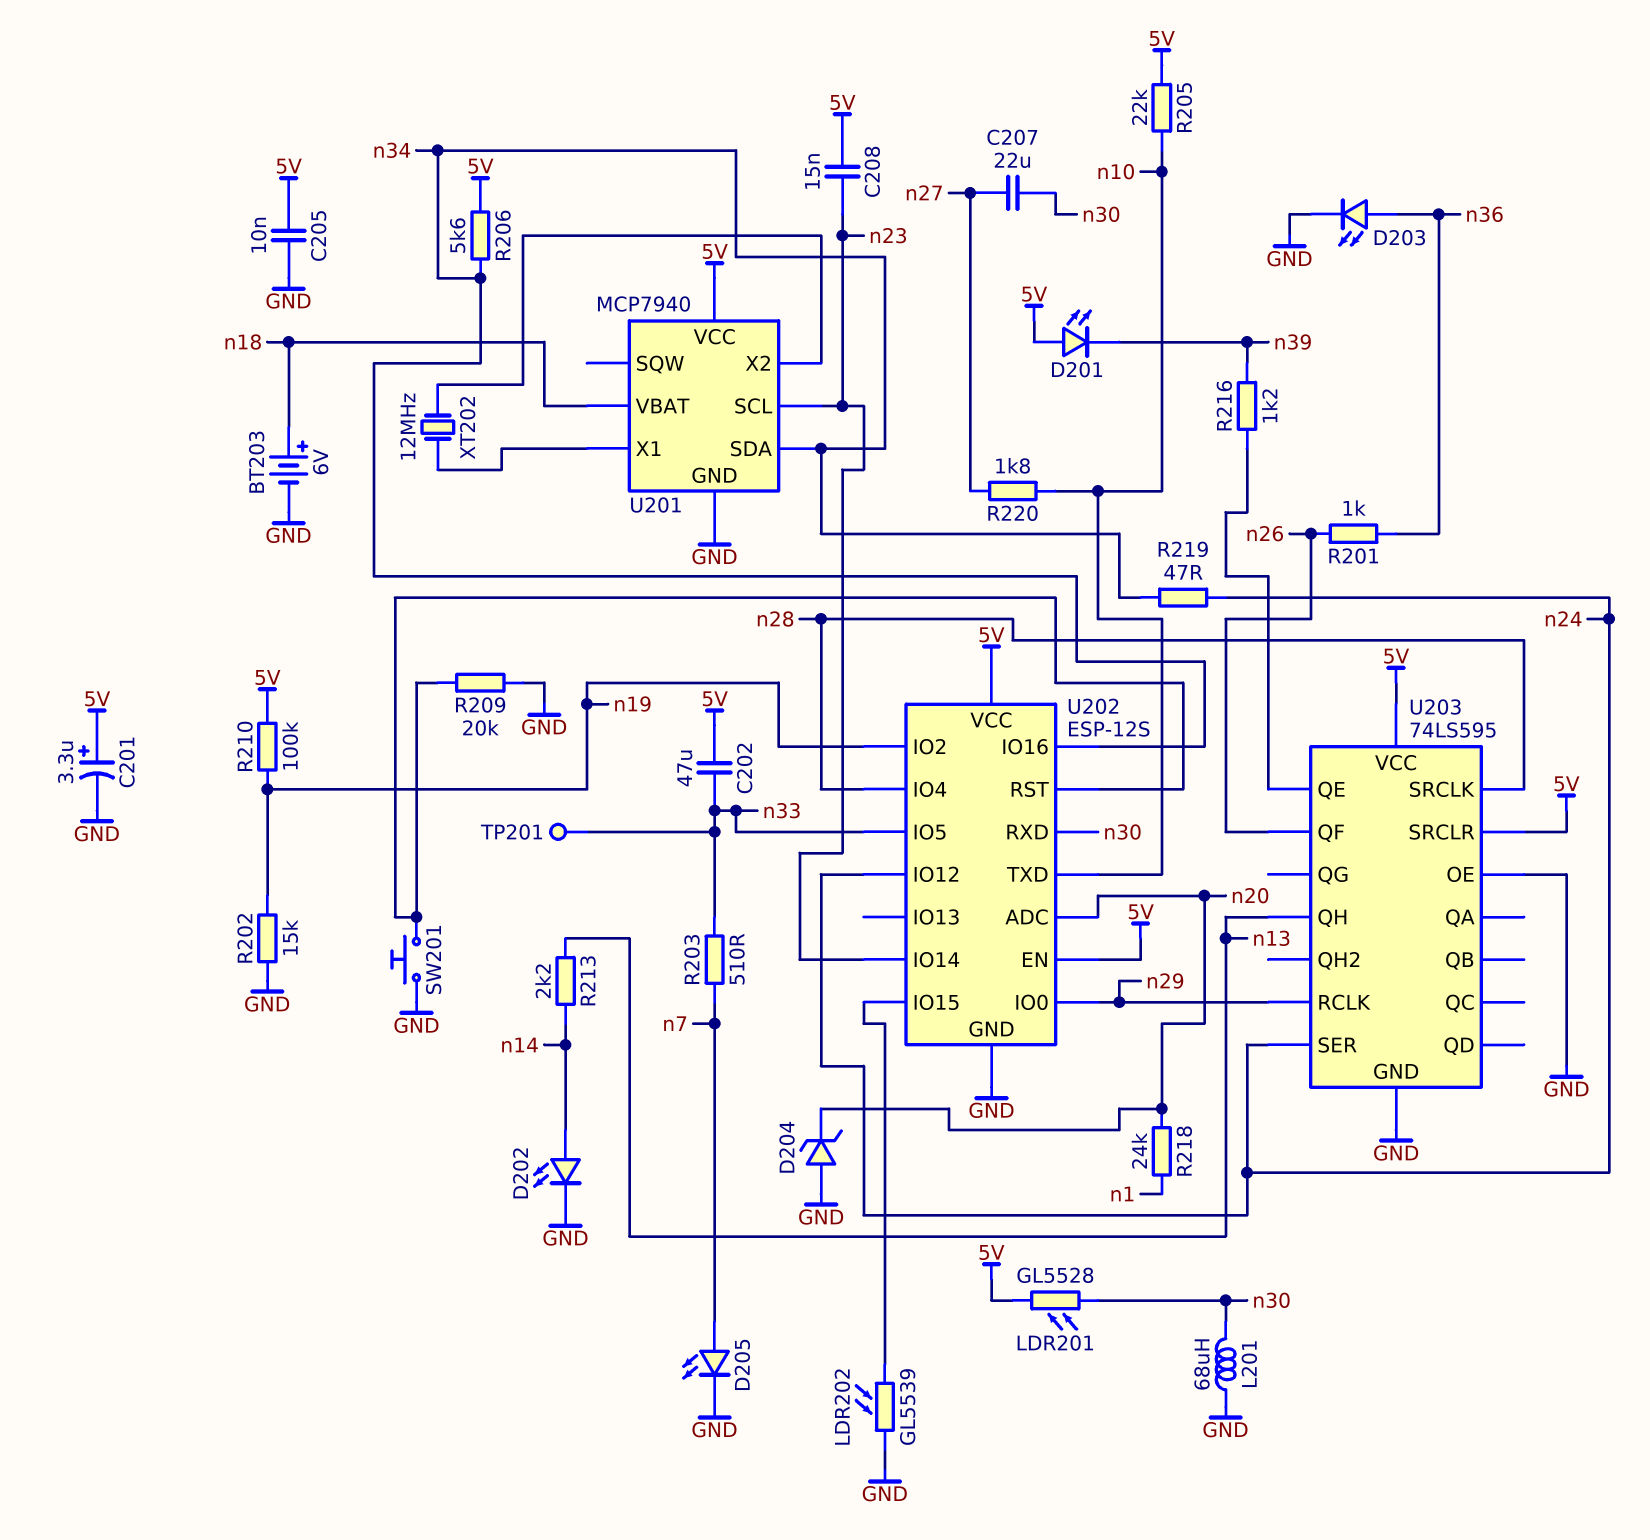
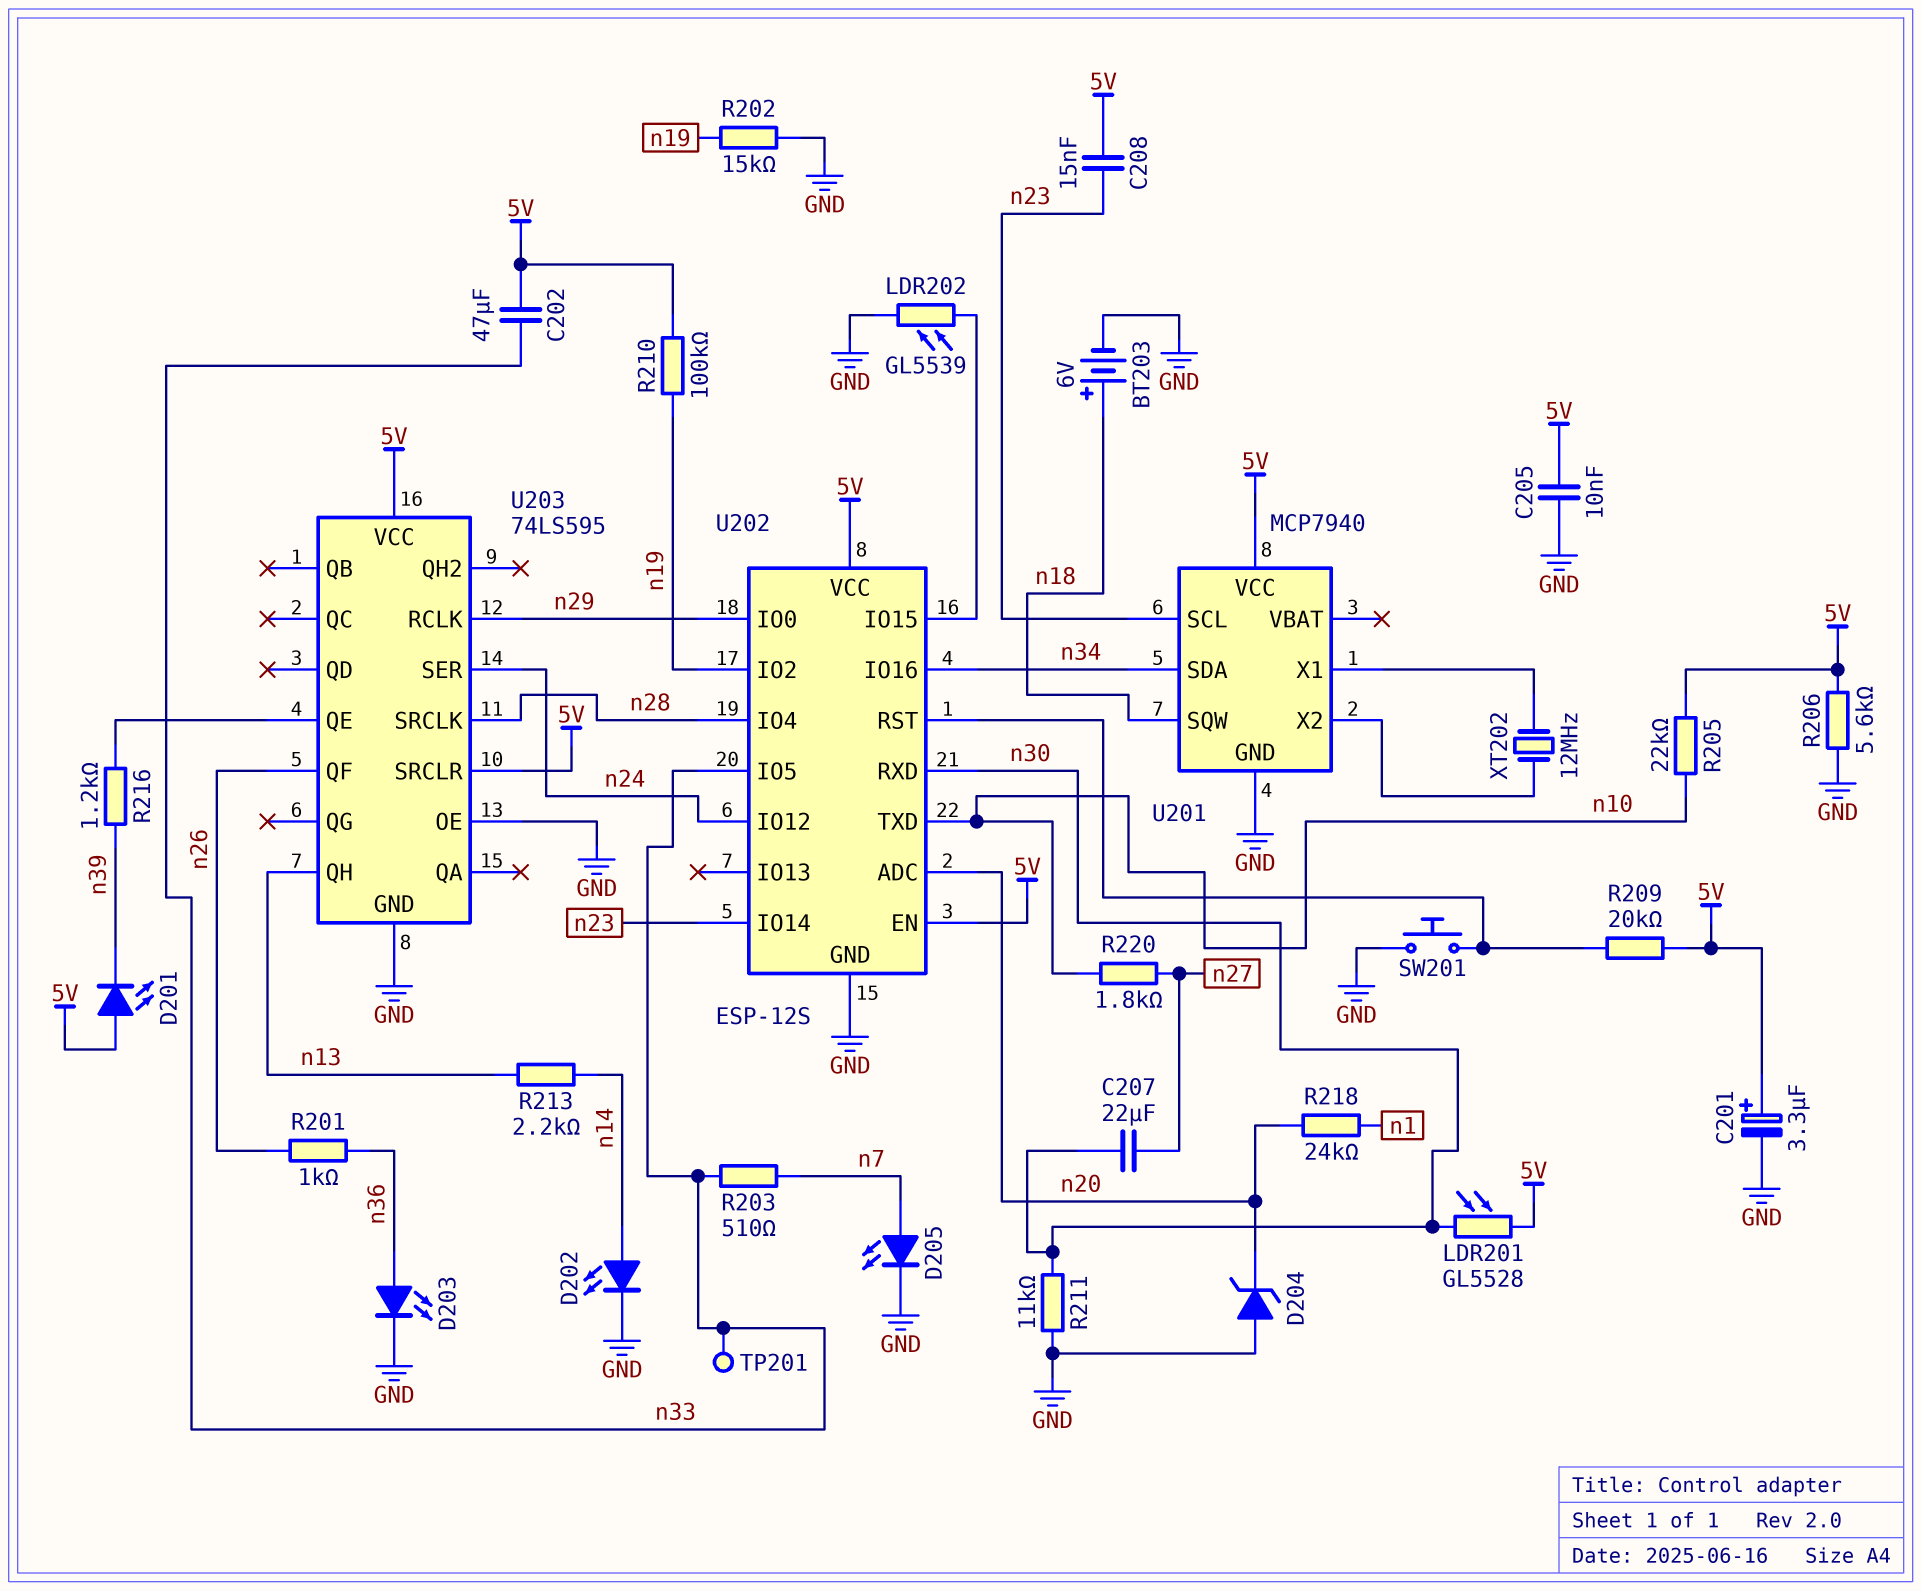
L201: 68uH (GND, n30) -> none
R206: 5.6k (5V, n34) -> 5.6k (5V, GND)
R209: 20k (GND, U202/RST) -> 20k (5V, U202/RST)
R211: none -> 11k (GND, n30)
R219: 47 (n24, n34) -> none
U201 pin SQW: none -> n18
U201 pin VBAT: n18 -> none

